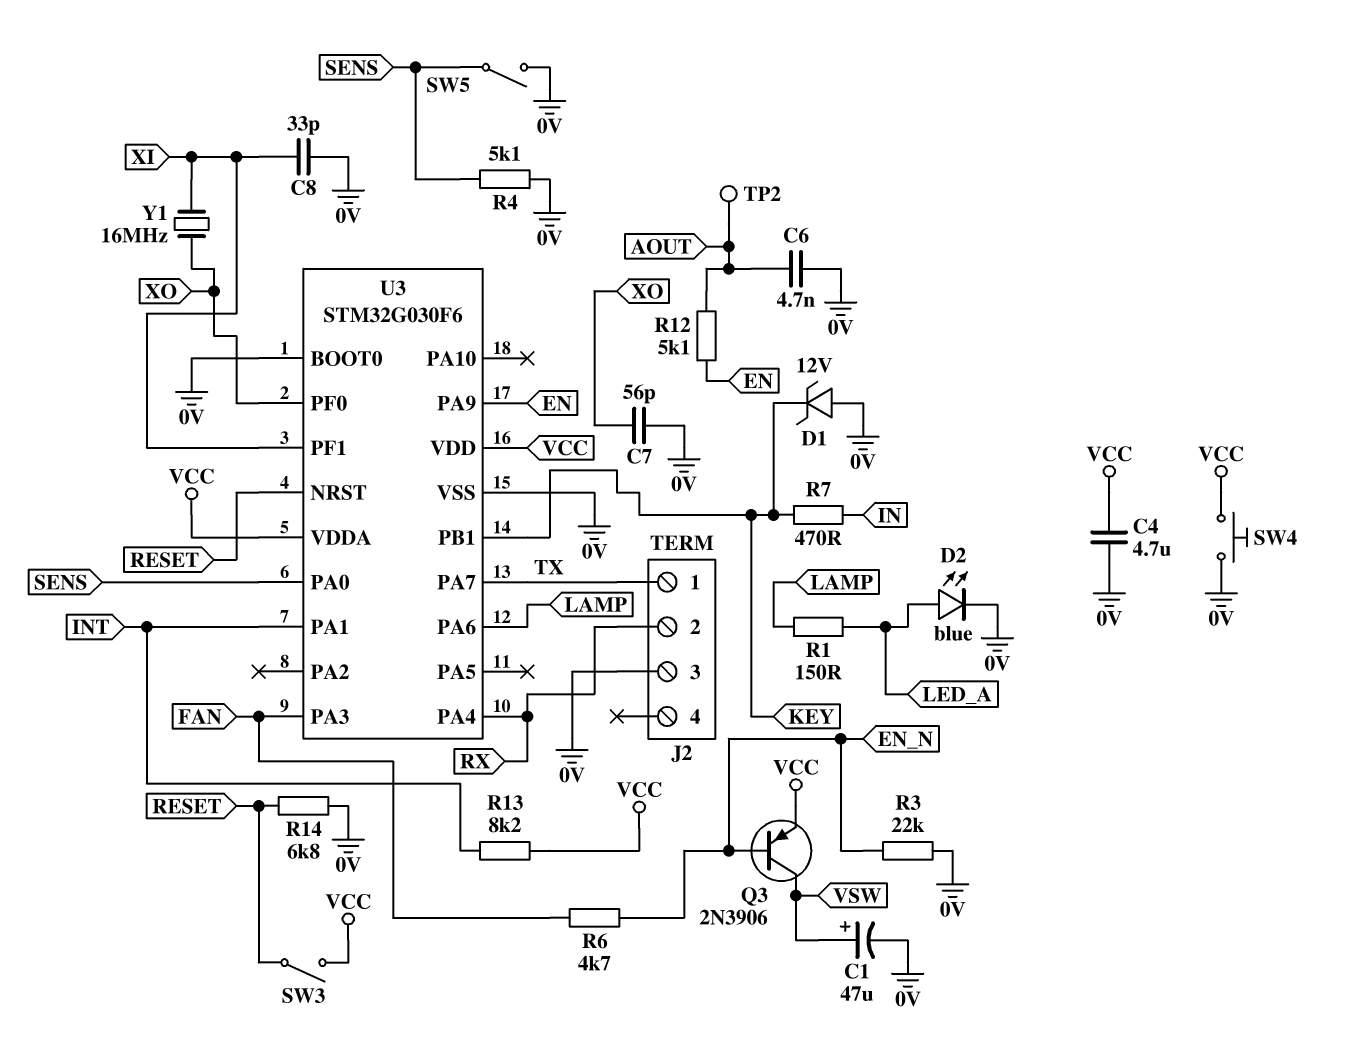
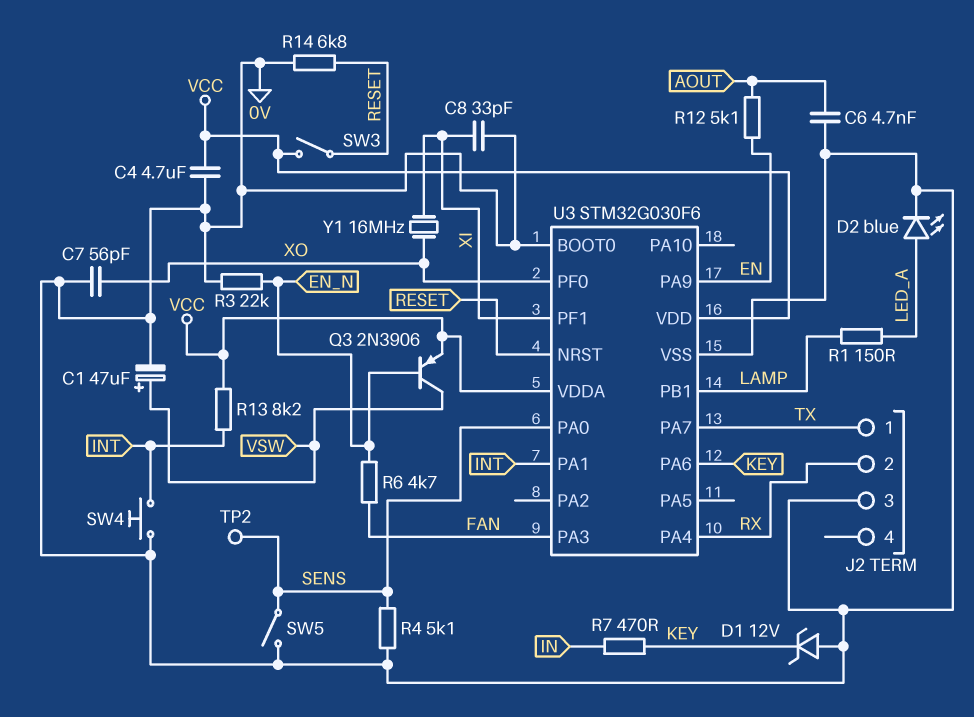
SW4: button (0V, VCC) -> button (0V, INT)
TP2: test point (AOUT) -> test point (SENS)
U3 pin PA6: LAMP -> KEY
U3 pin PB1: KEY -> LAMP

